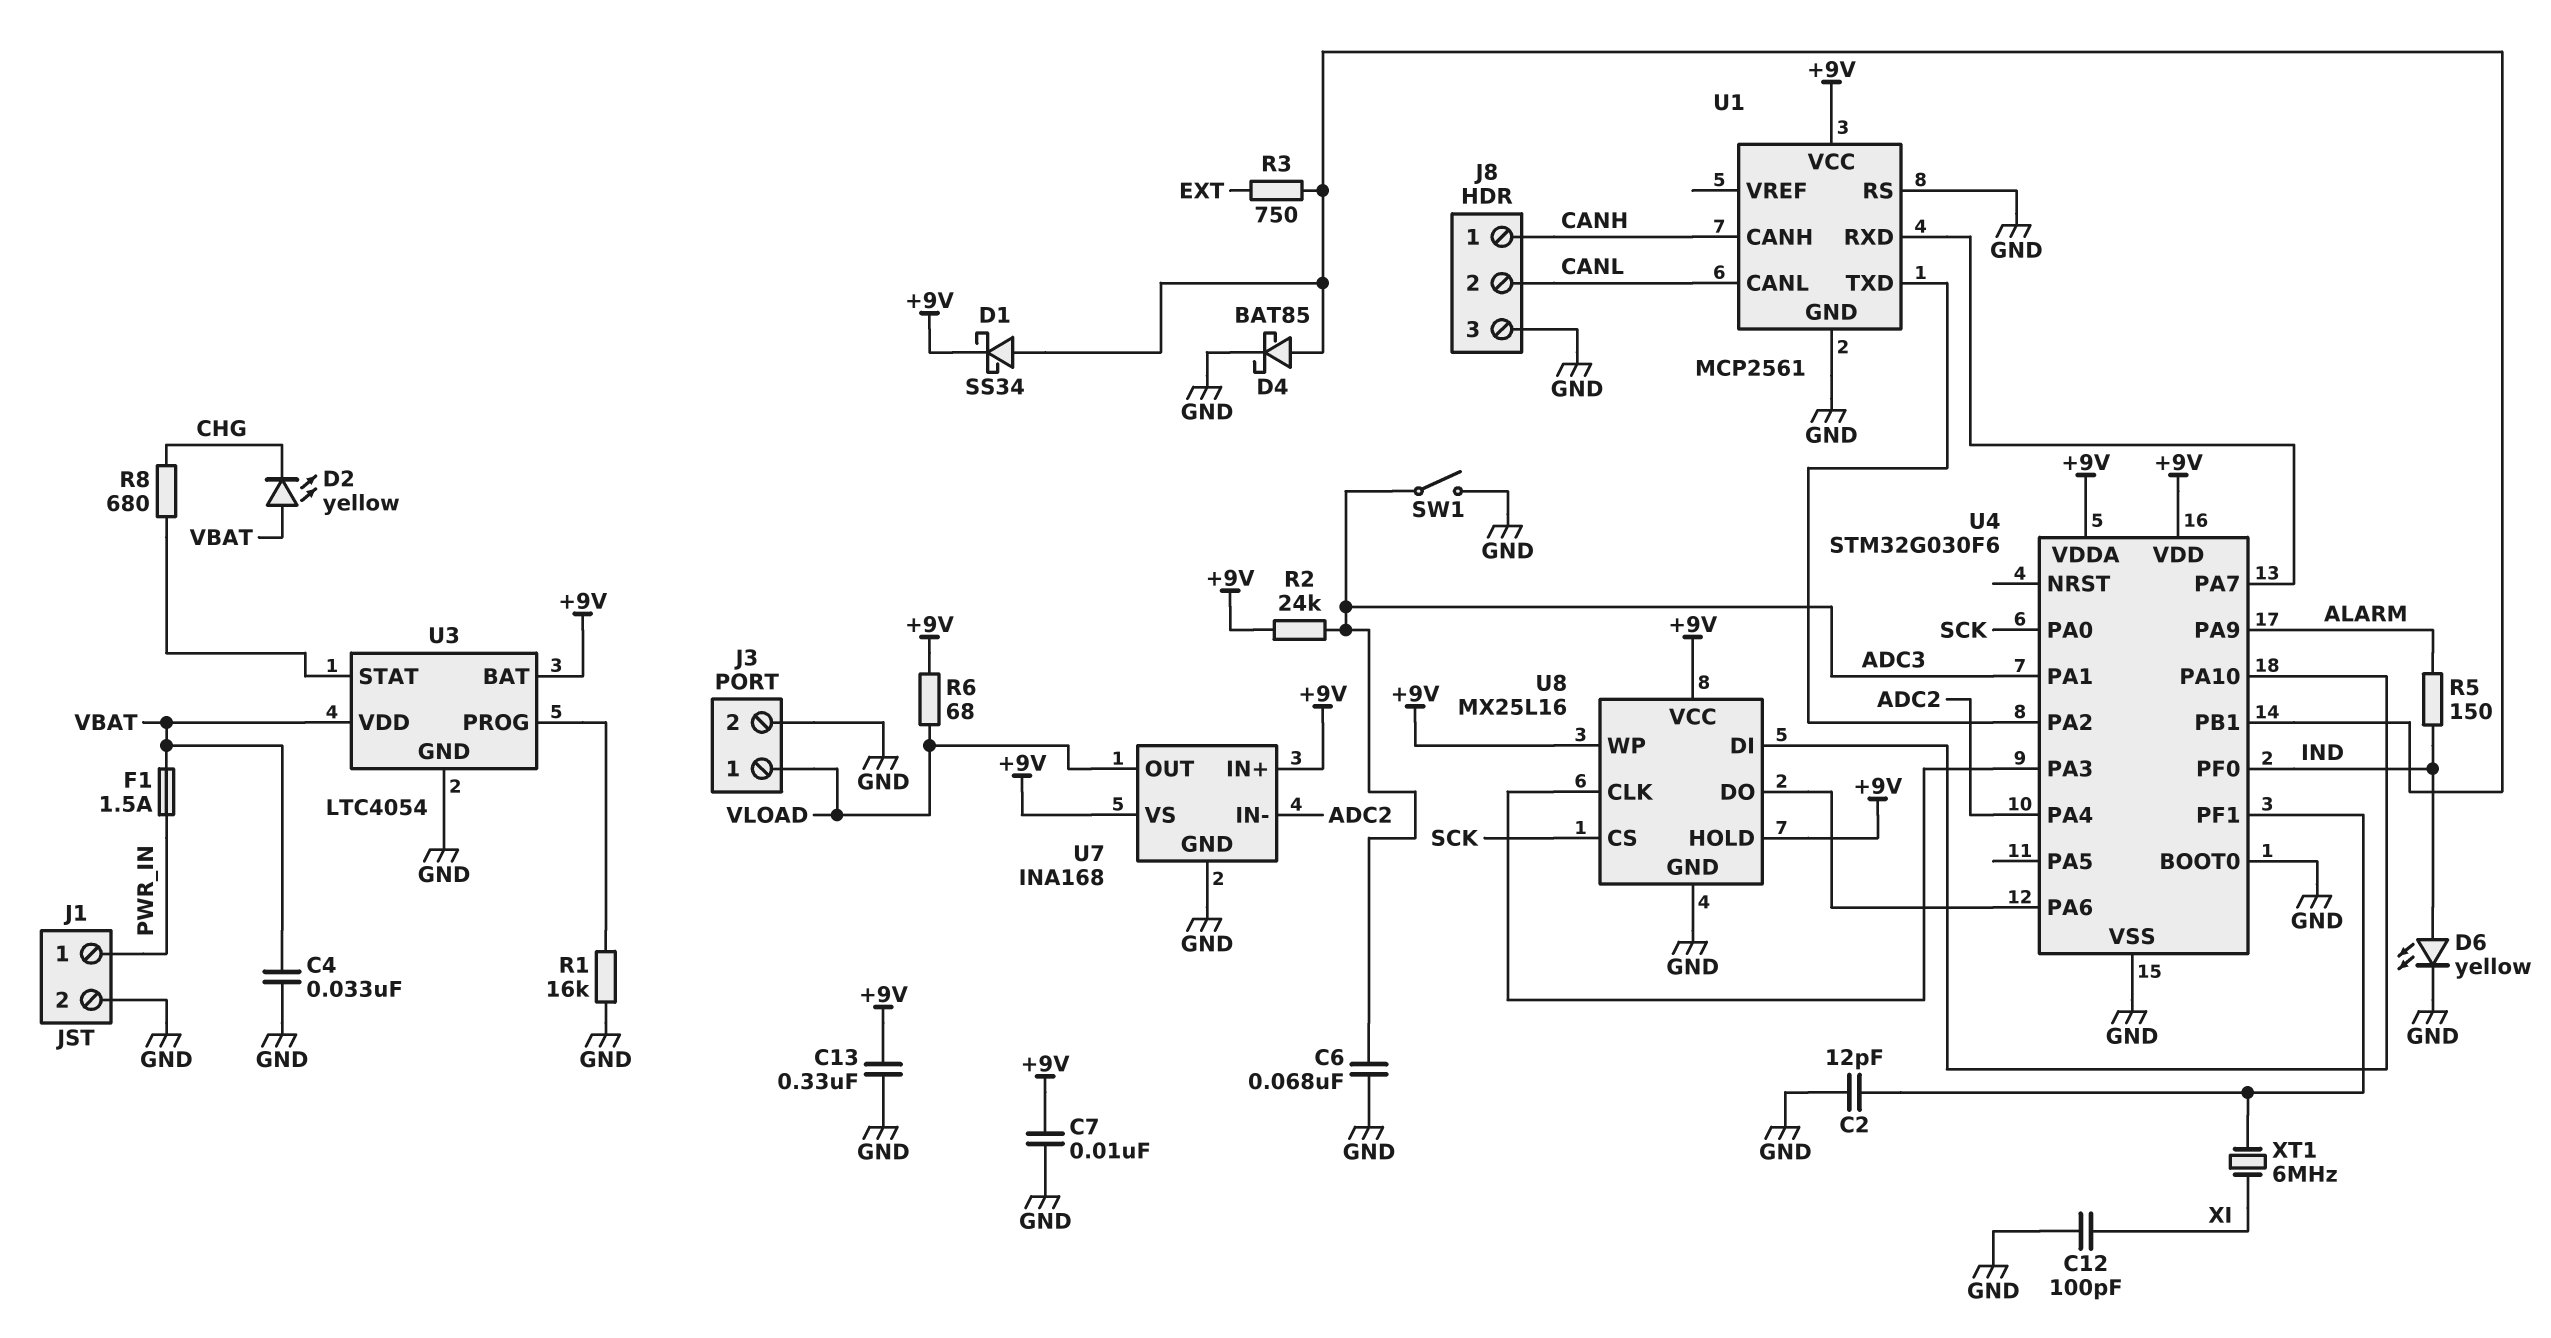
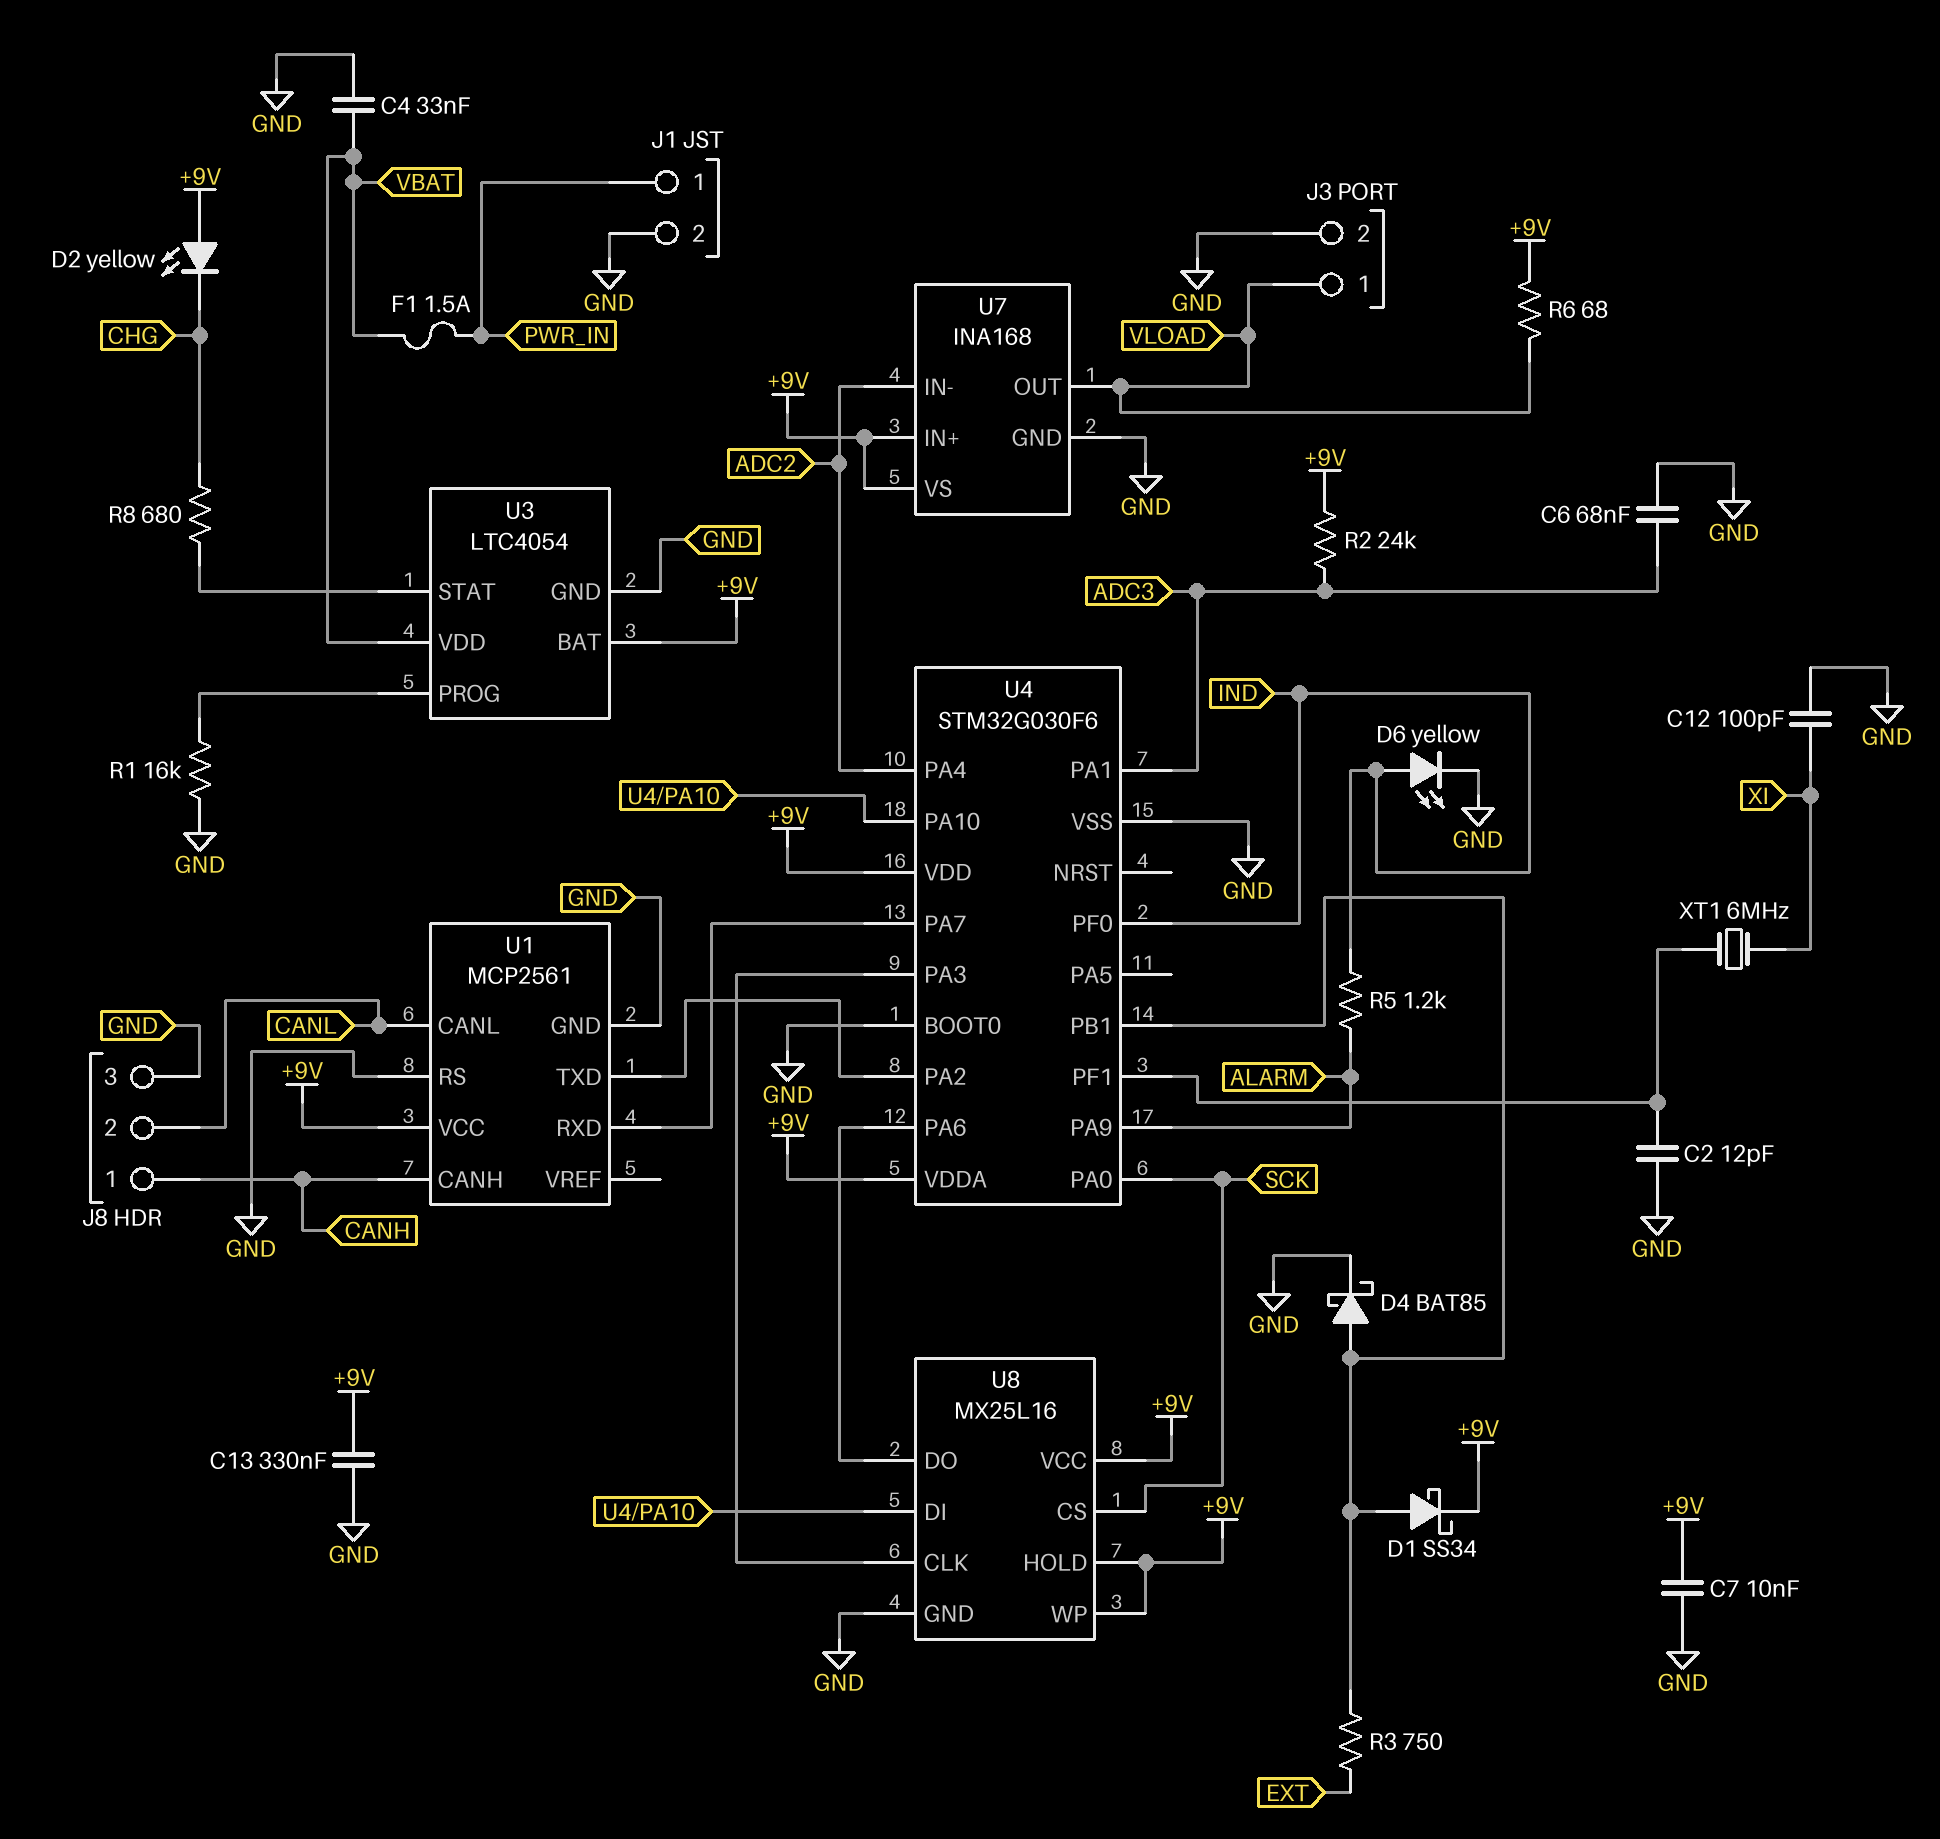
D2: LED yellow (A VBAT, K CHG) -> LED yellow (A +9V, K CHG)
R5: 150 (ALARM, IND) -> 1.2k (ALARM, IND)
SW1: switch (ADC3, GND) -> none

